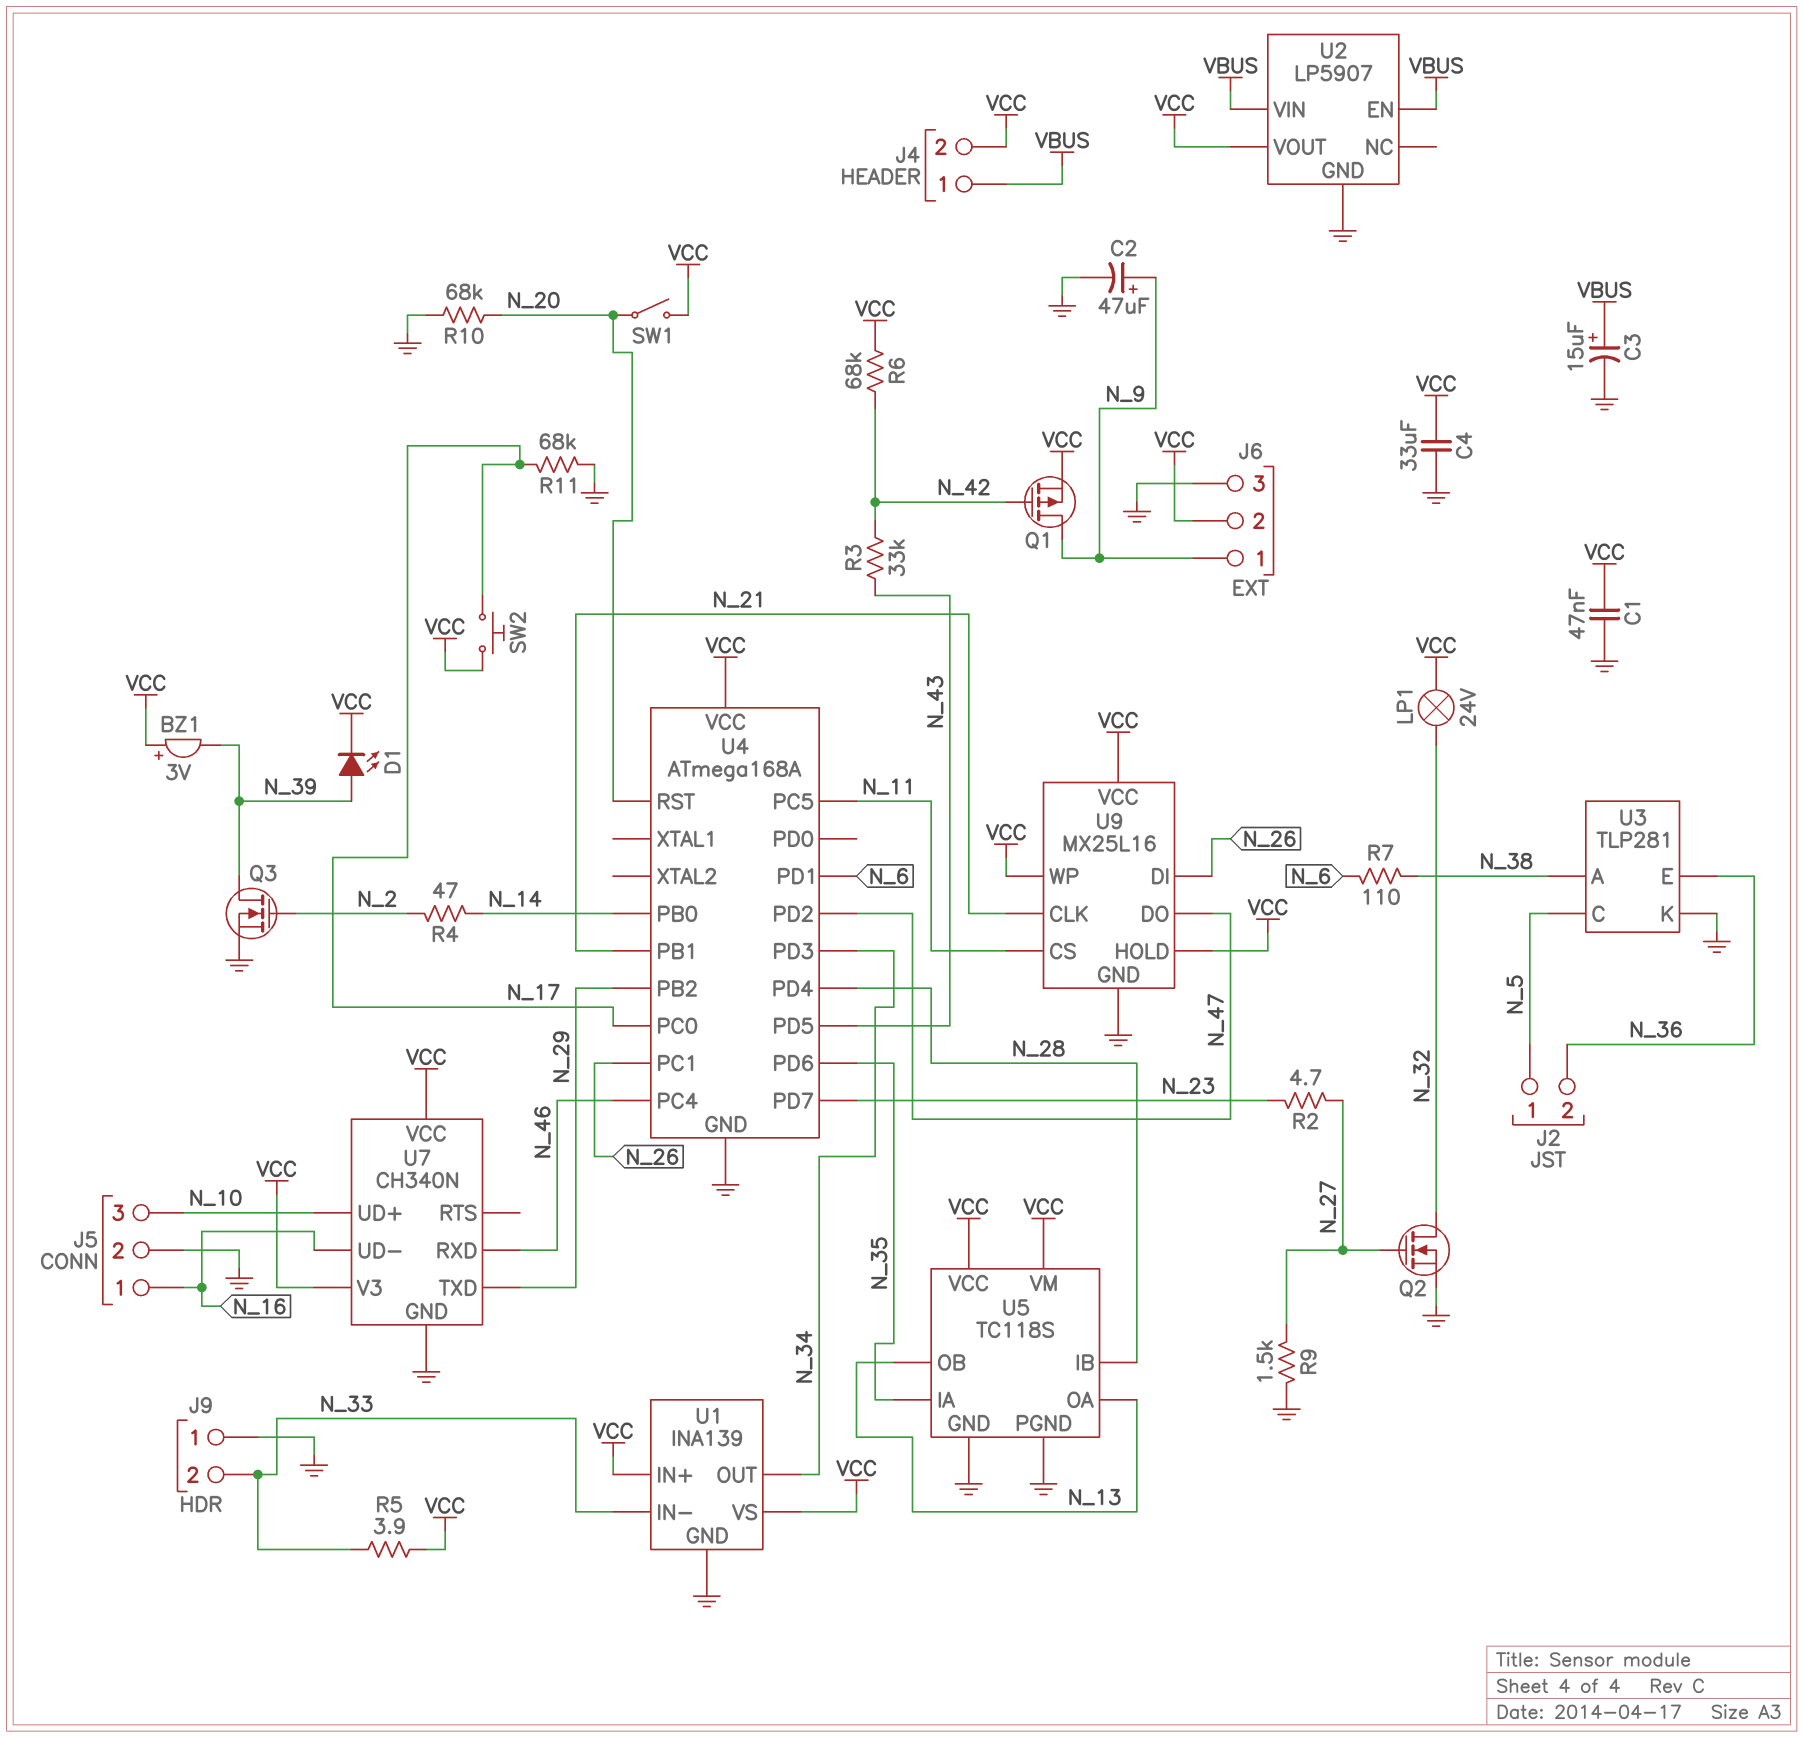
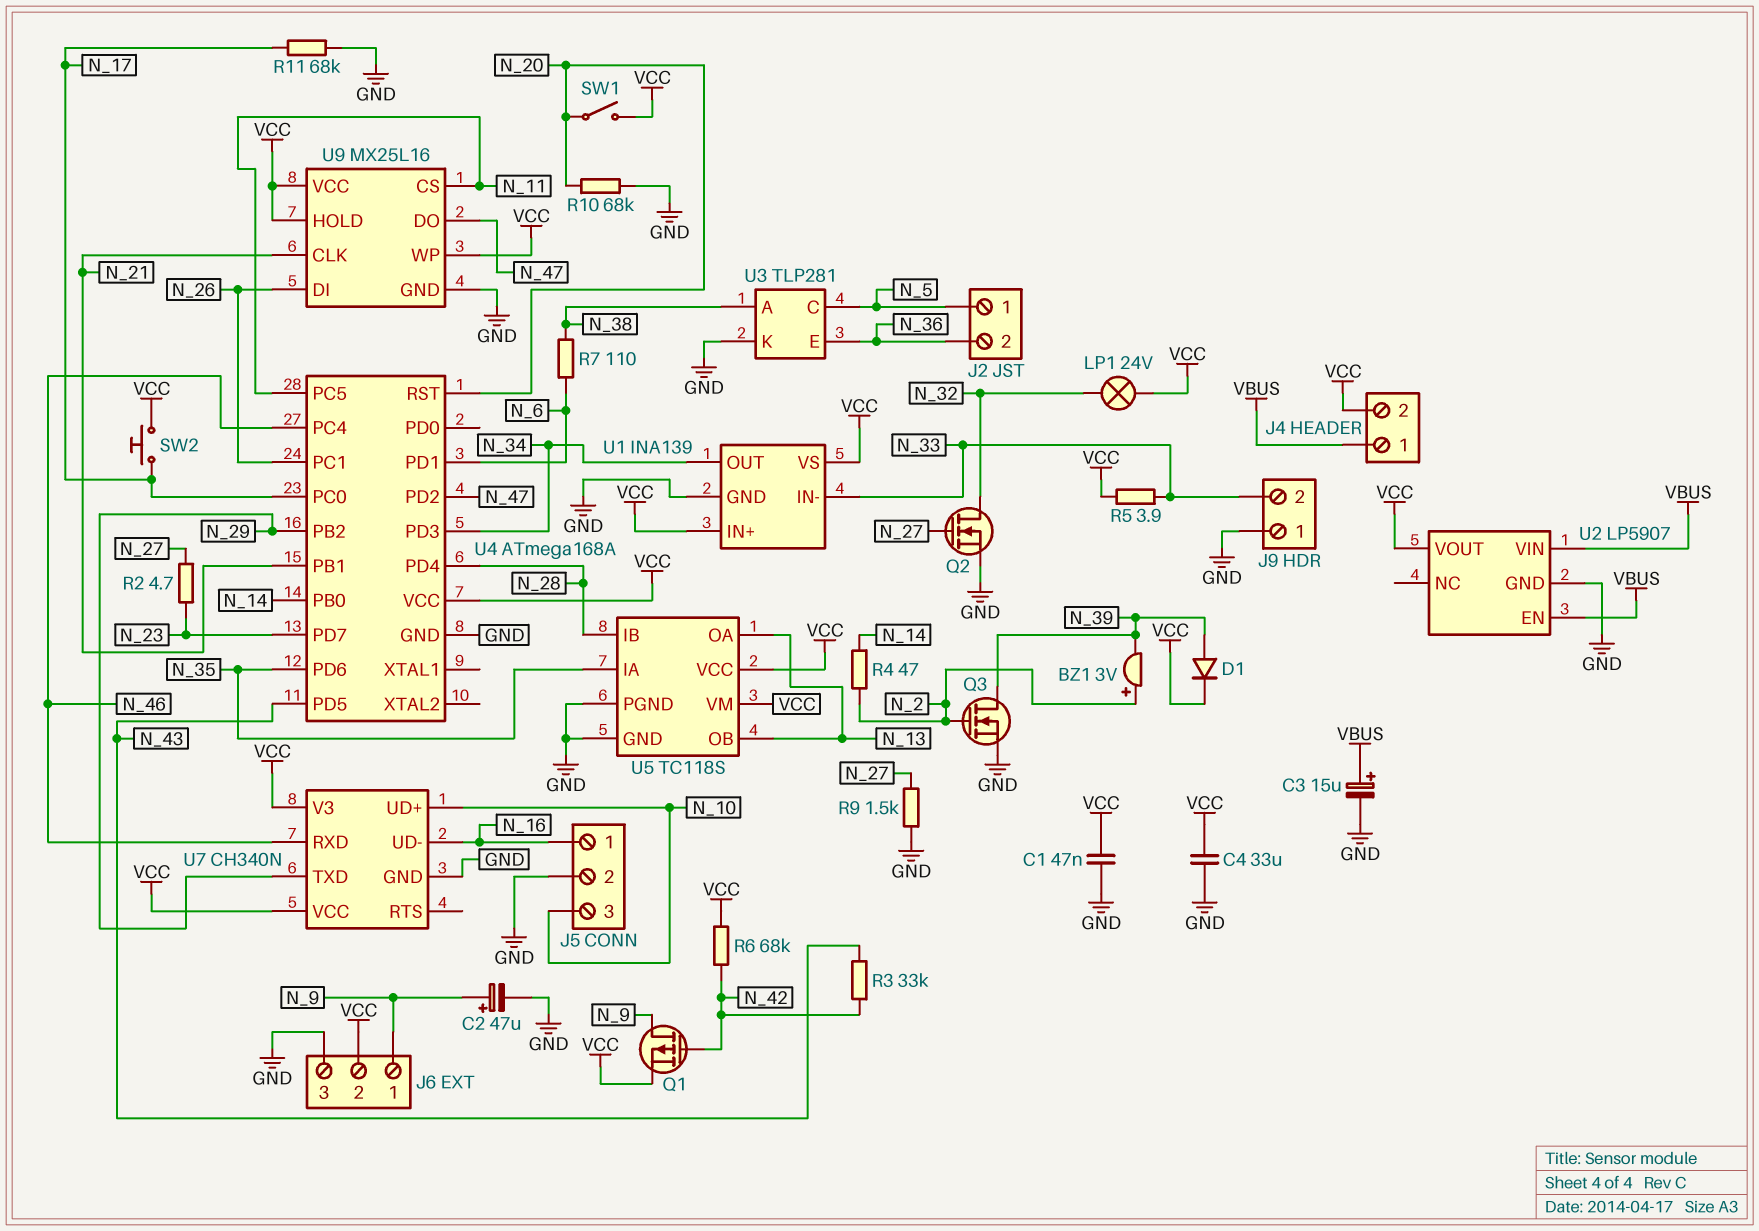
BZ1: buzzer 3V (plus VCC, minus N_39) -> buzzer 3V (plus N_2, minus N_39)
D1: LED (A N_39, K VCC) -> diode (A N_39, K VCC)

